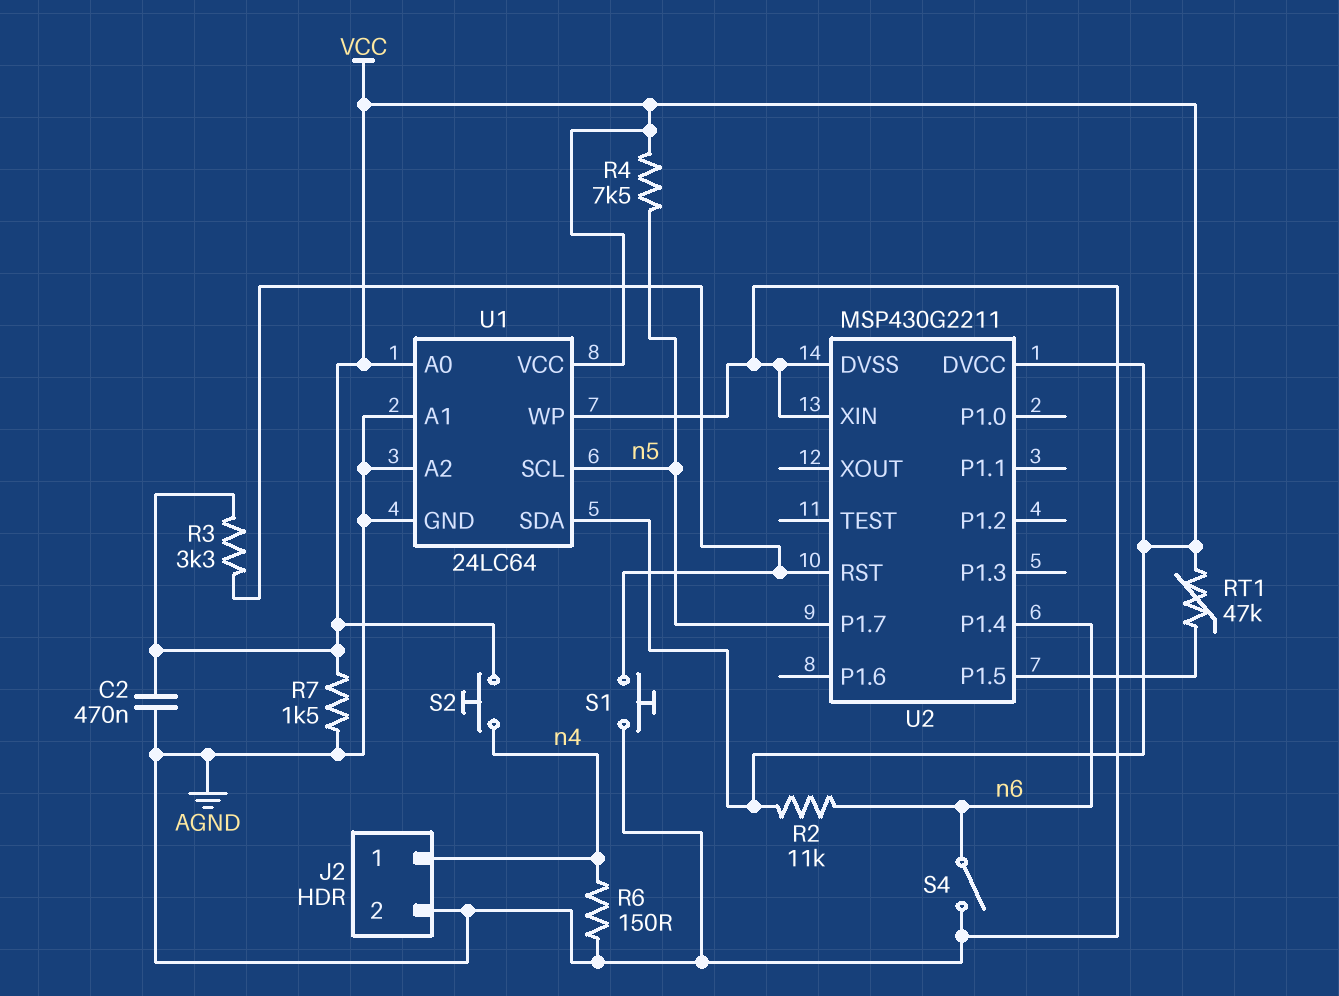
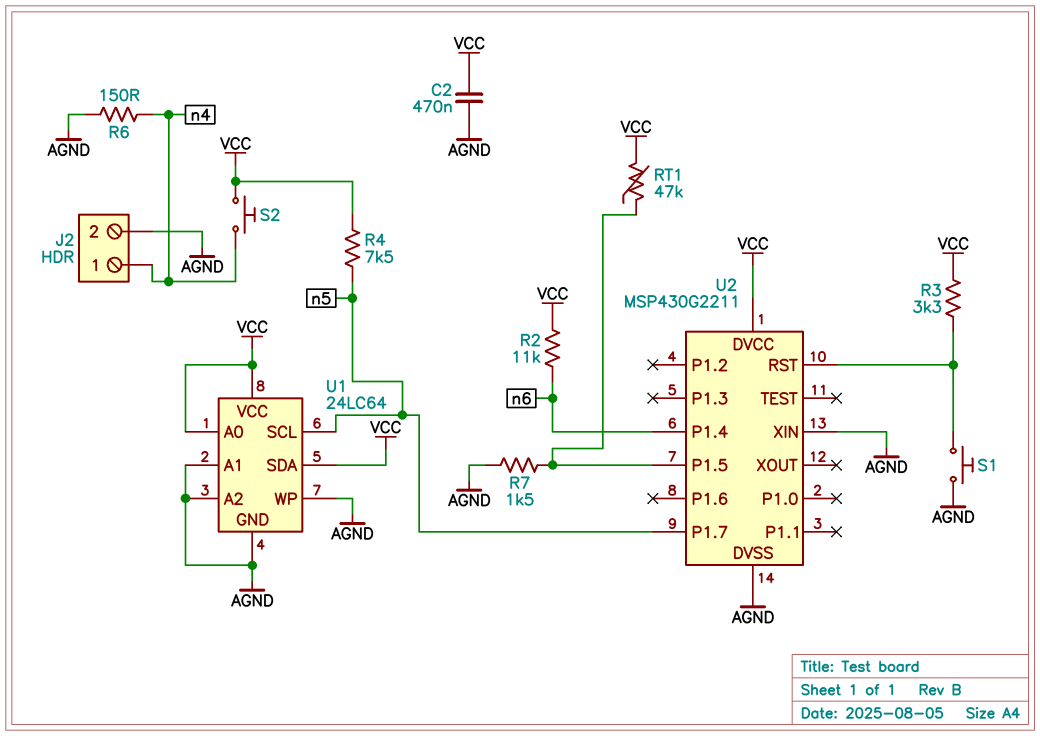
R7: 1.5k (AGND, VCC) -> 1.5k (AGND, U2/P1.5)
S4: switch (AGND, n6) -> none

